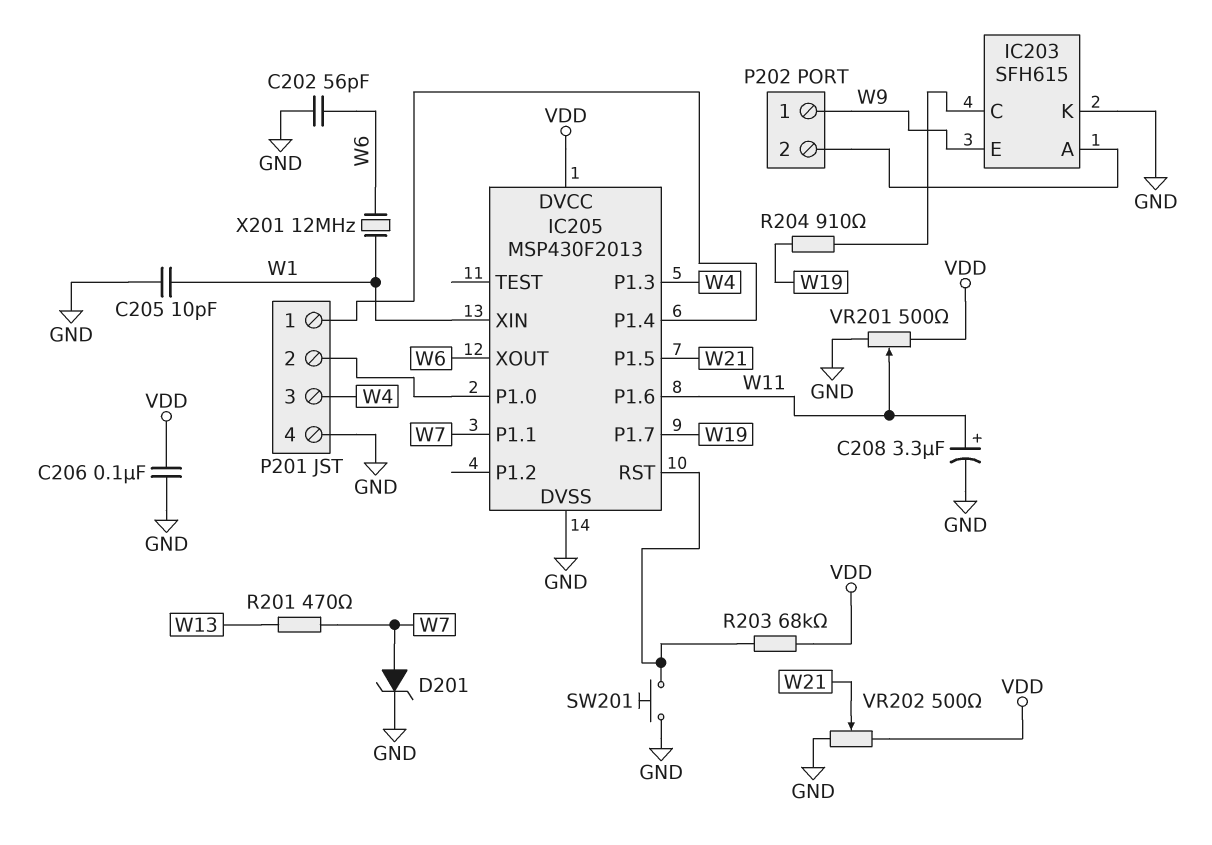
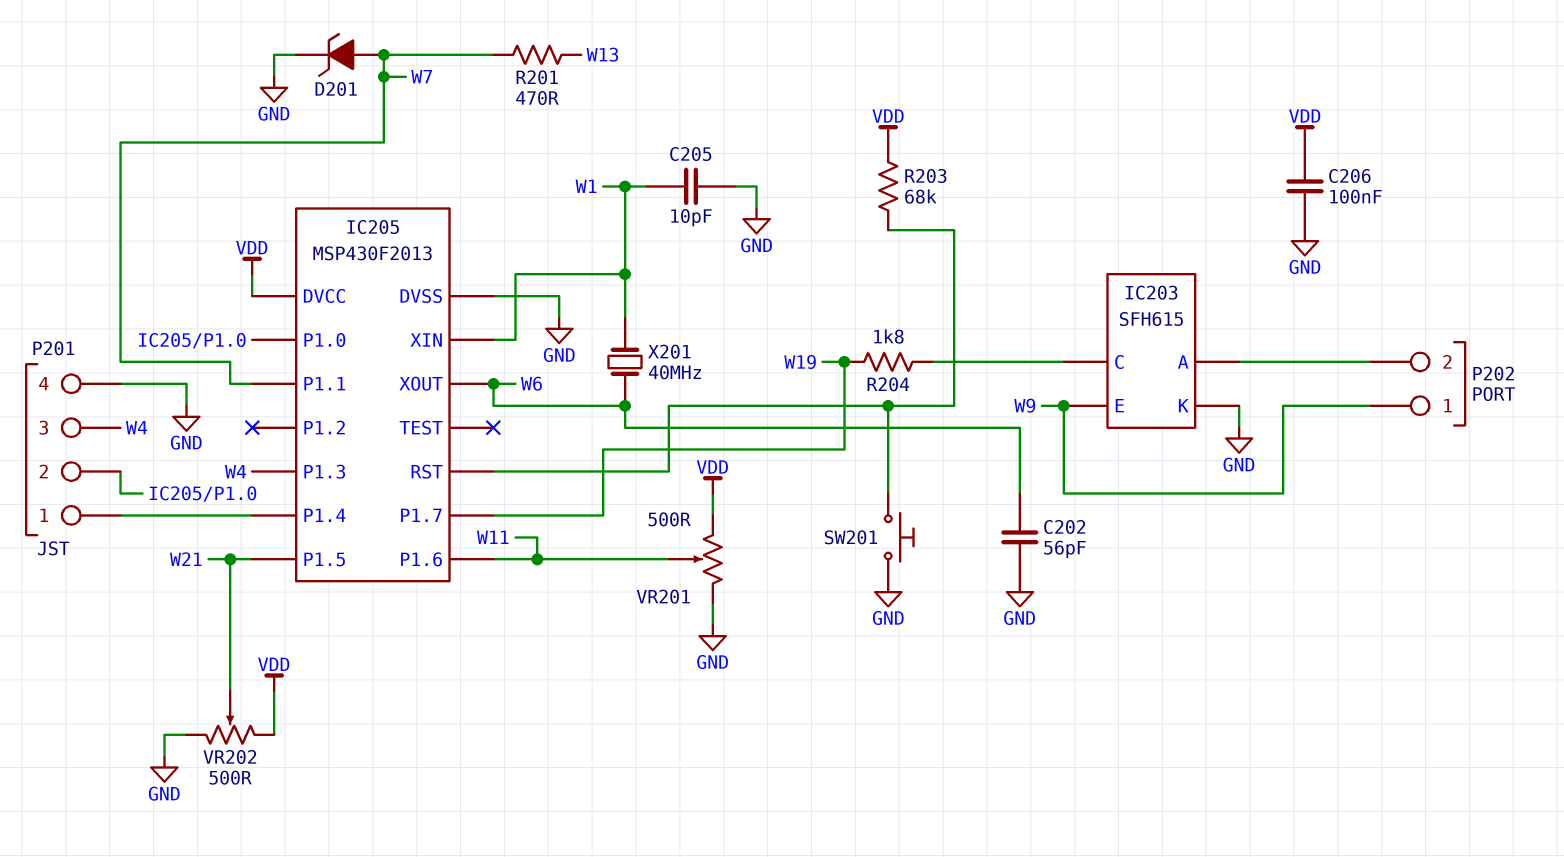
C208: 3.3uF (plus W11, minus GND) -> none
R204: 910 (IC203/C, W19) -> 1.8k (IC203/C, W19)
X201: 12MHz (W1, W6) -> 40MHz (W1, W6)

